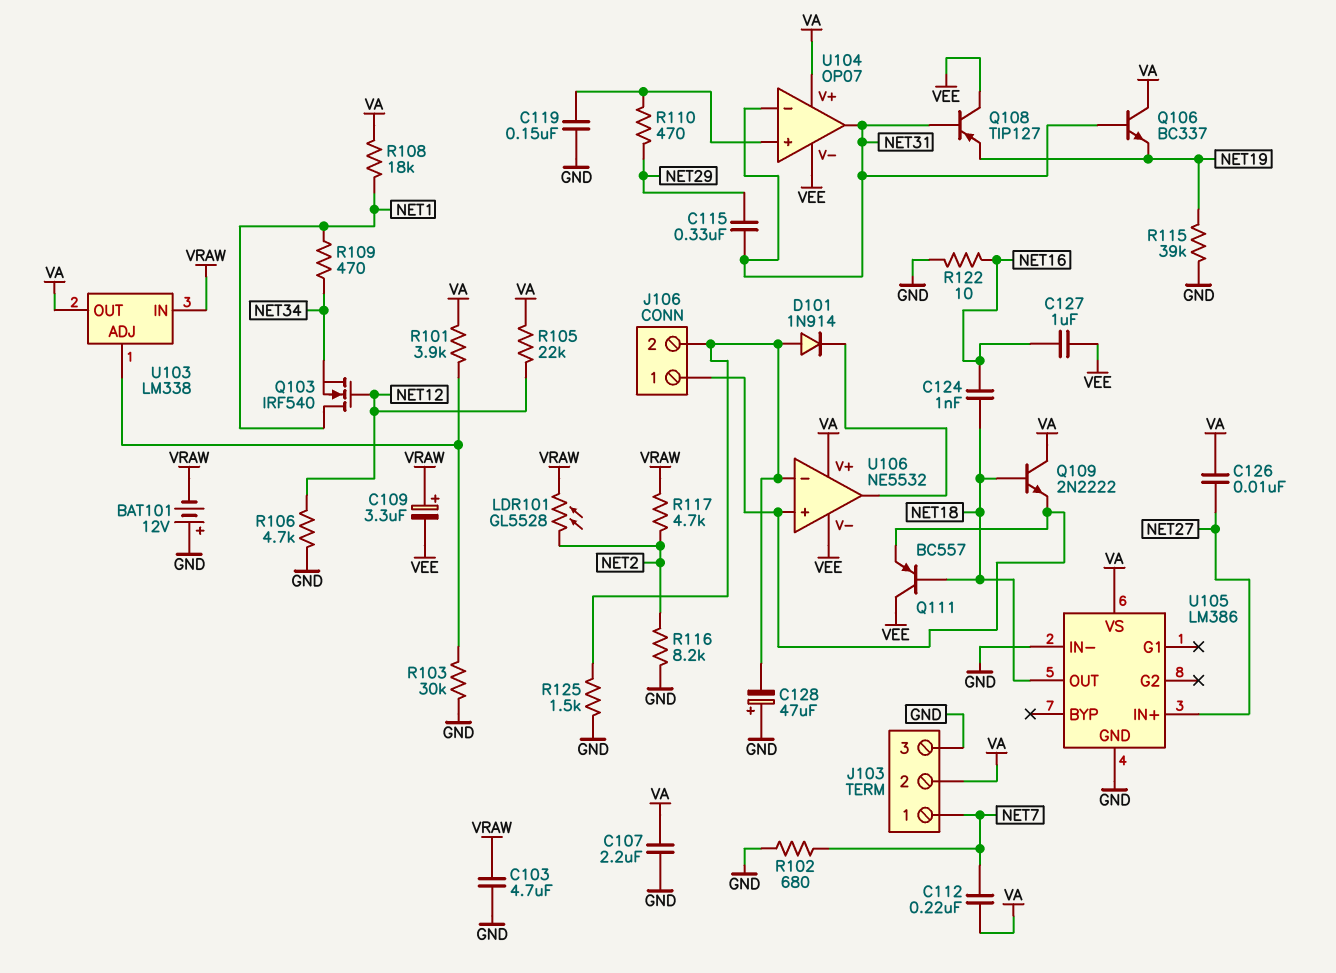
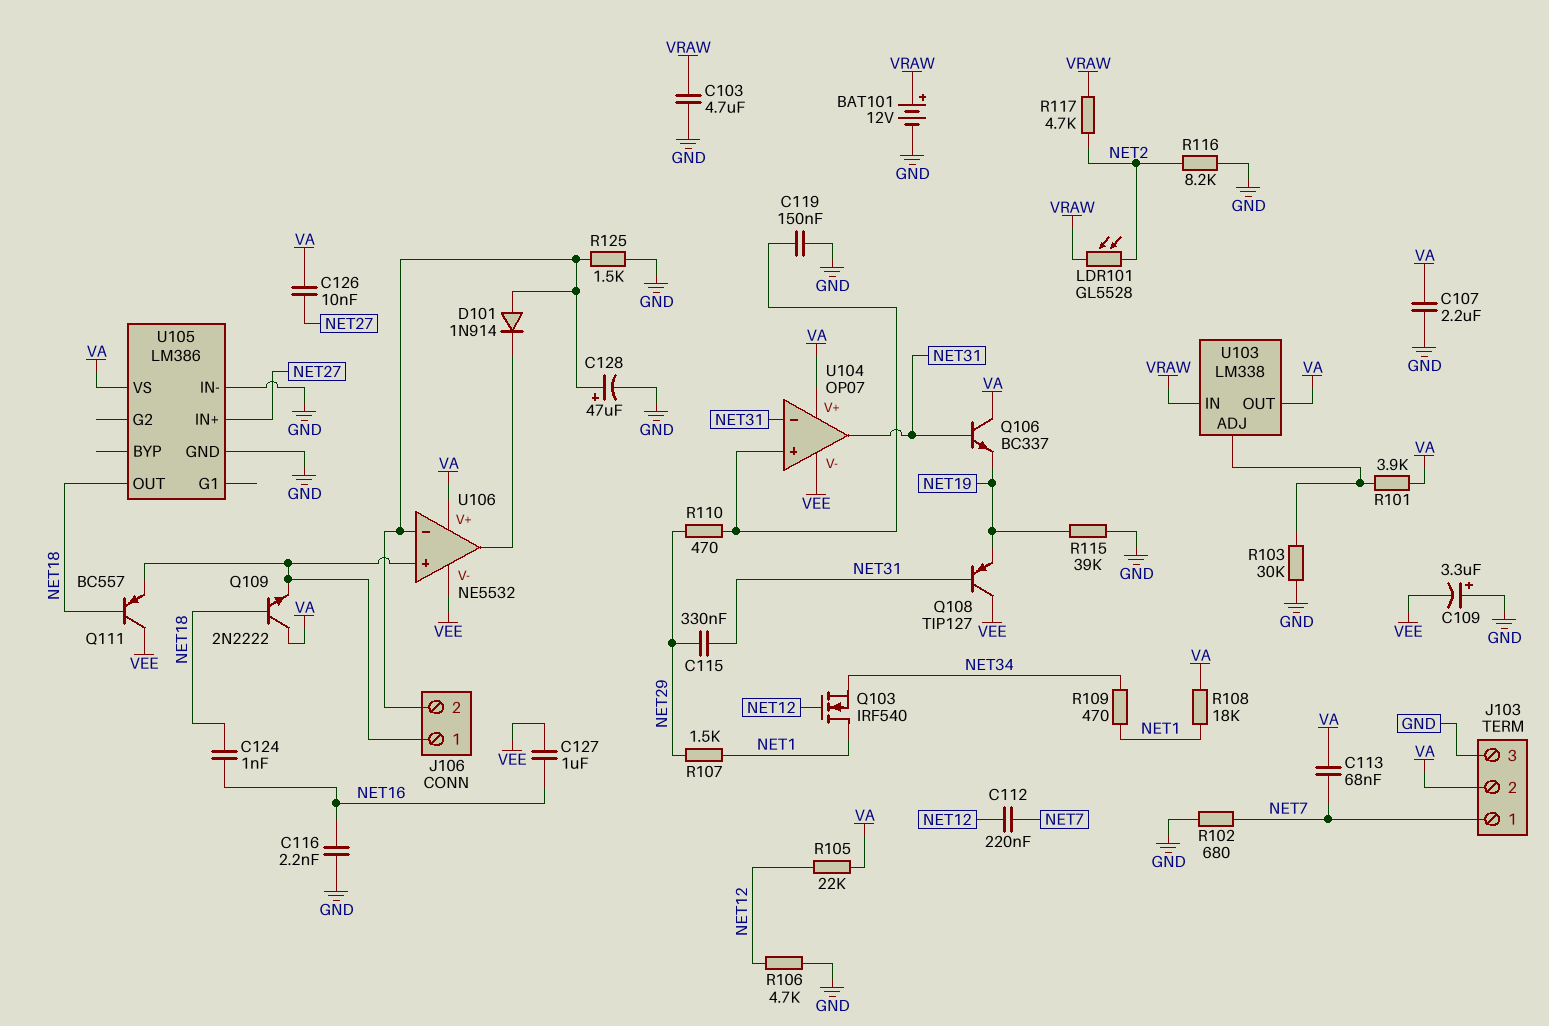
BAT101: 12V (plus GND, minus VRAW) -> 12V (plus VRAW, minus GND)
C109: 3.3uF (plus VRAW, minus VEE) -> 3.3uF (plus GND, minus VEE)
C112: 220nF (NET7, VA) -> 220nF (NET7, NET12)
C113: none -> 68nF (NET7, VA)
C116: none -> 2.2nF (GND, NET16)
C128: 47uF (plus GND, minus J106/2) -> 47uF (plus J106/2, minus GND)
R107: none -> 1.5k (NET1, NET29)
R122: 10 (GND, NET16) -> none

